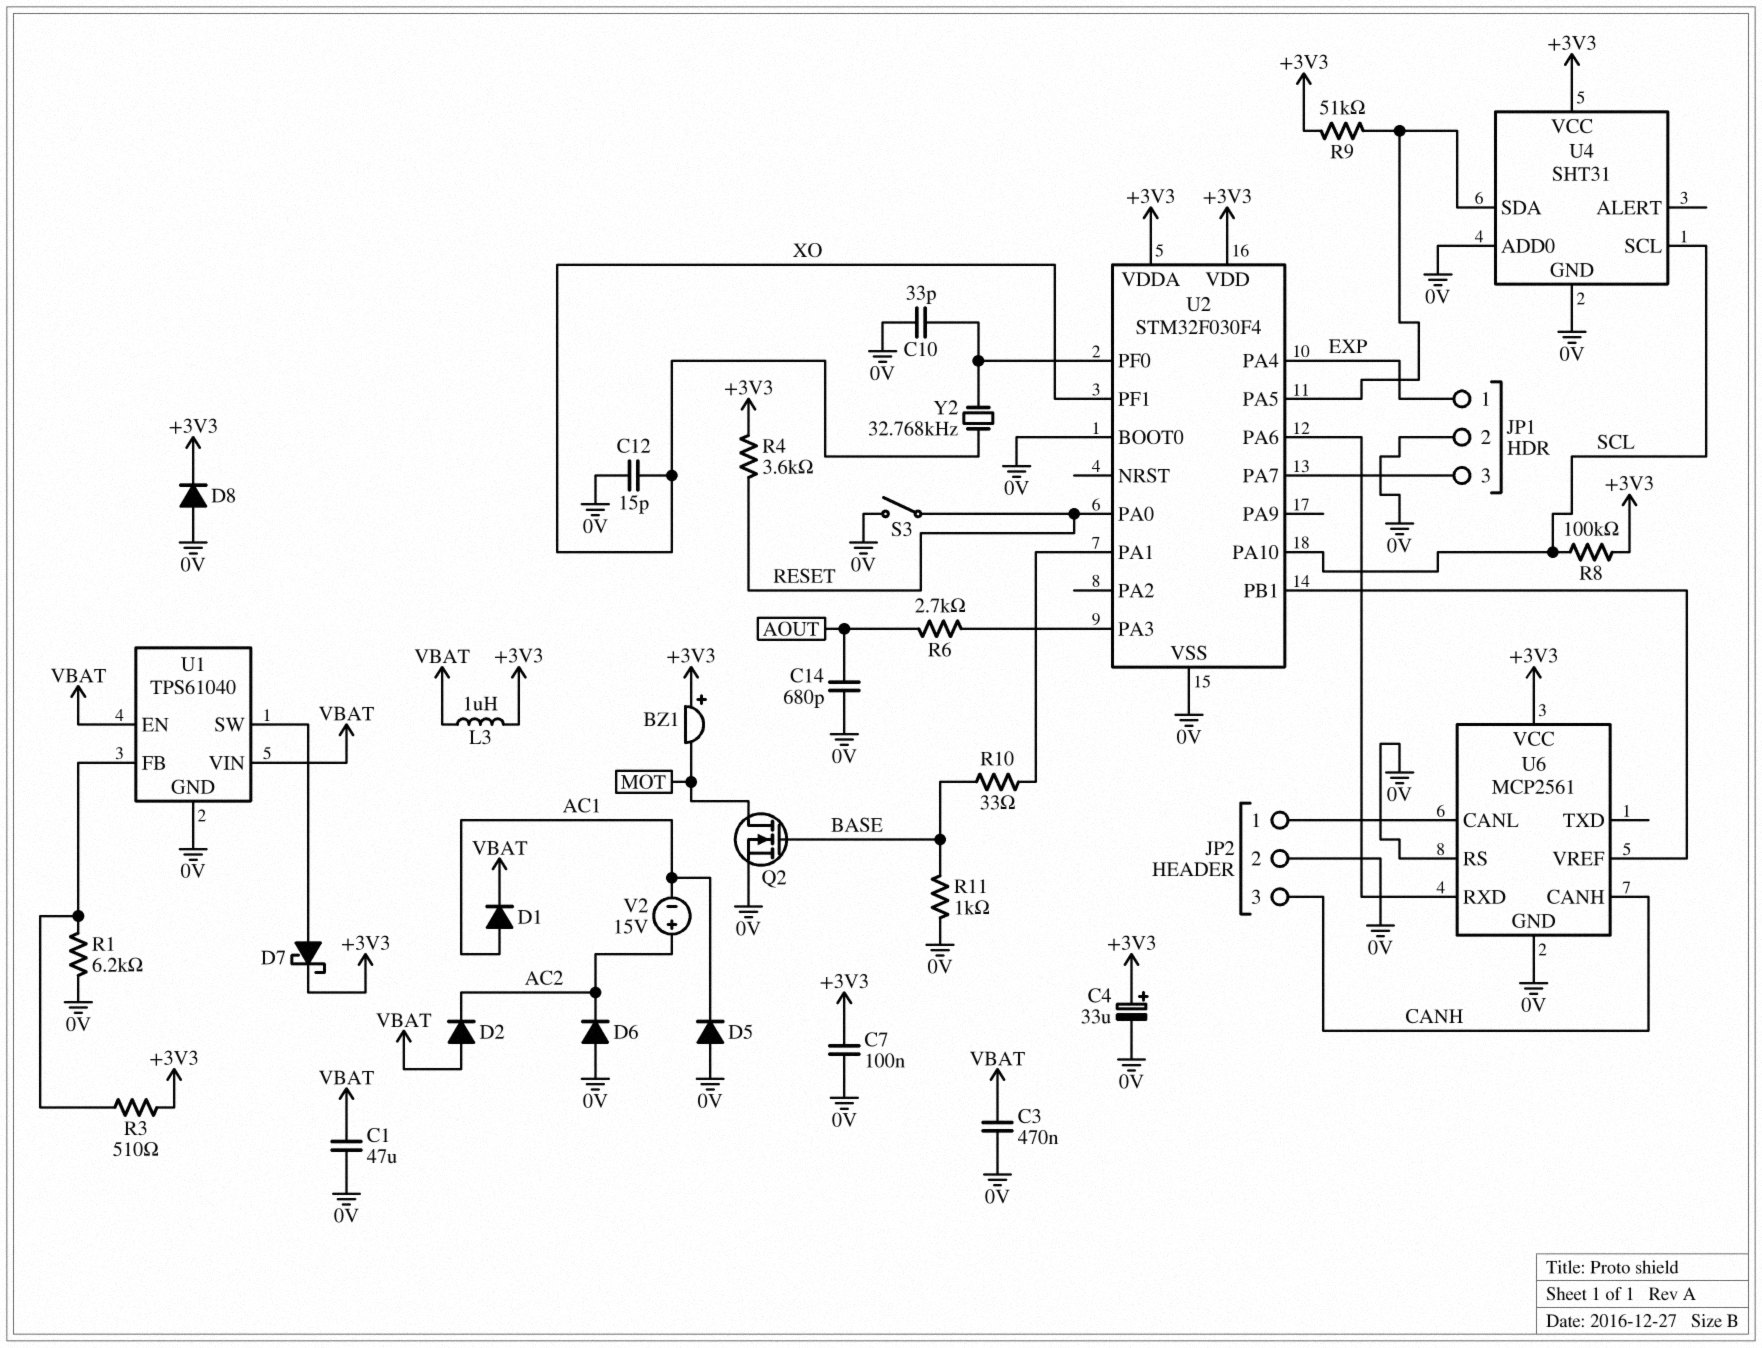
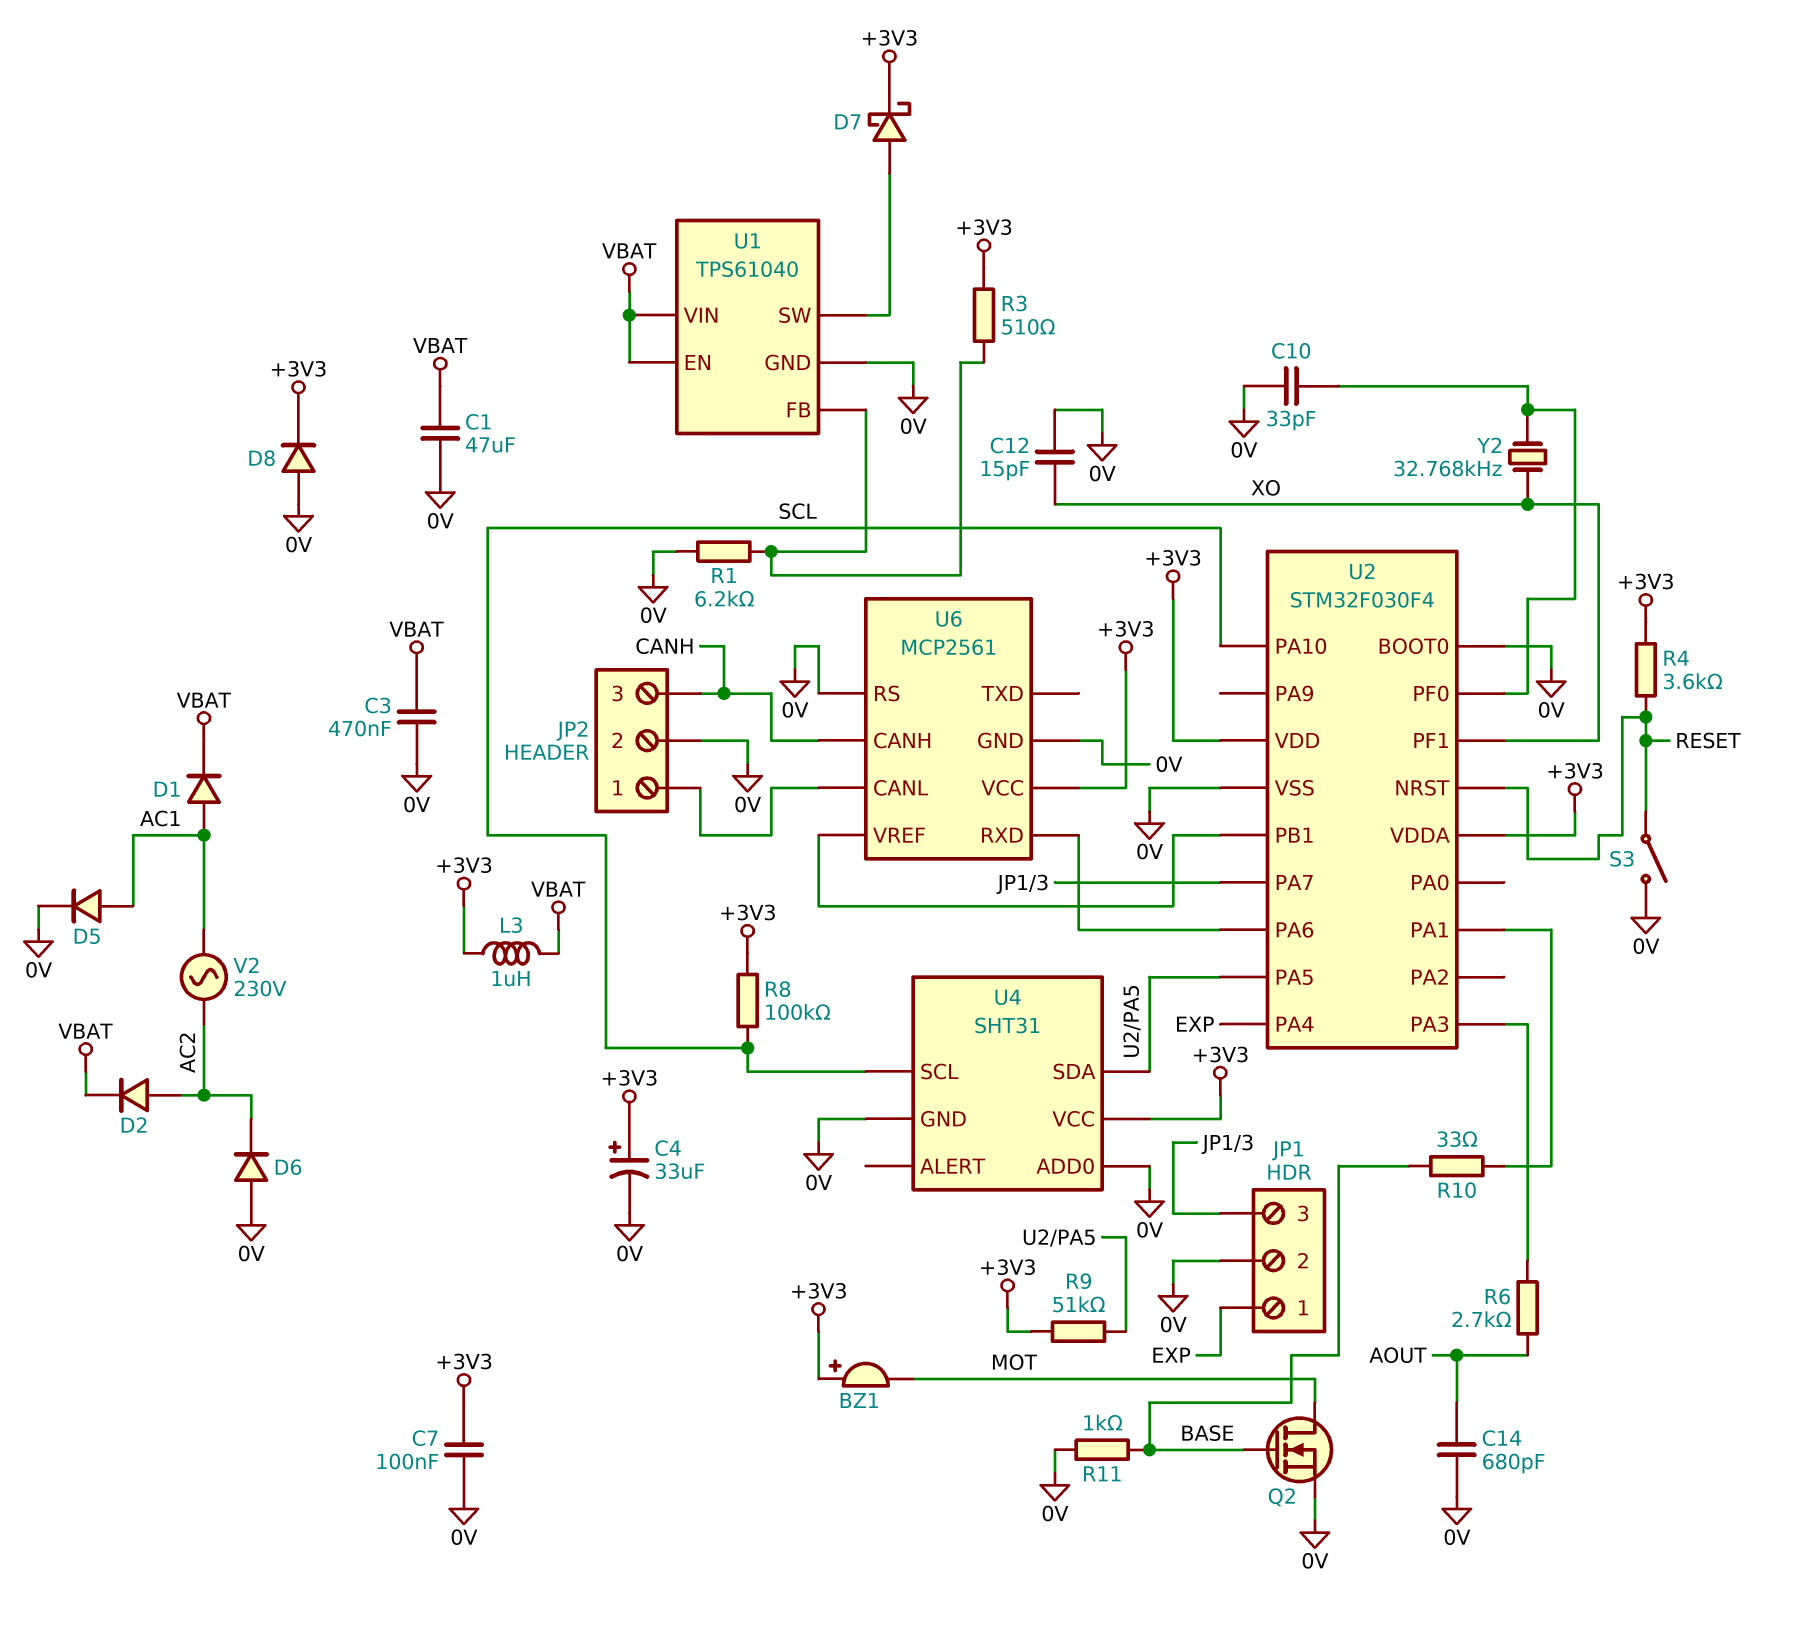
D2: diode (A VBAT, K AC2) -> diode (A AC2, K VBAT)
D5: diode (A 0V, K AC1) -> diode (A AC1, K 0V)
U2 pin NRST: none -> RESET
U2 pin PA0: RESET -> none
V2: 15V (plus AC2, minus AC1) -> AC 230V (AC1, AC2)

